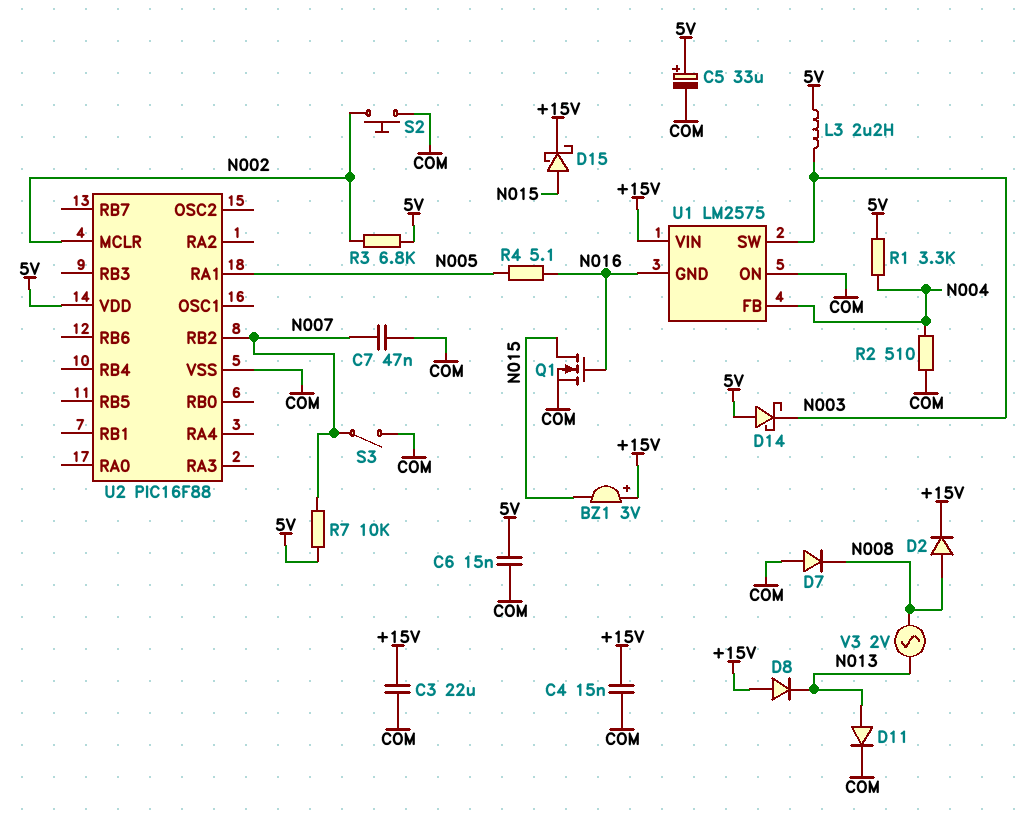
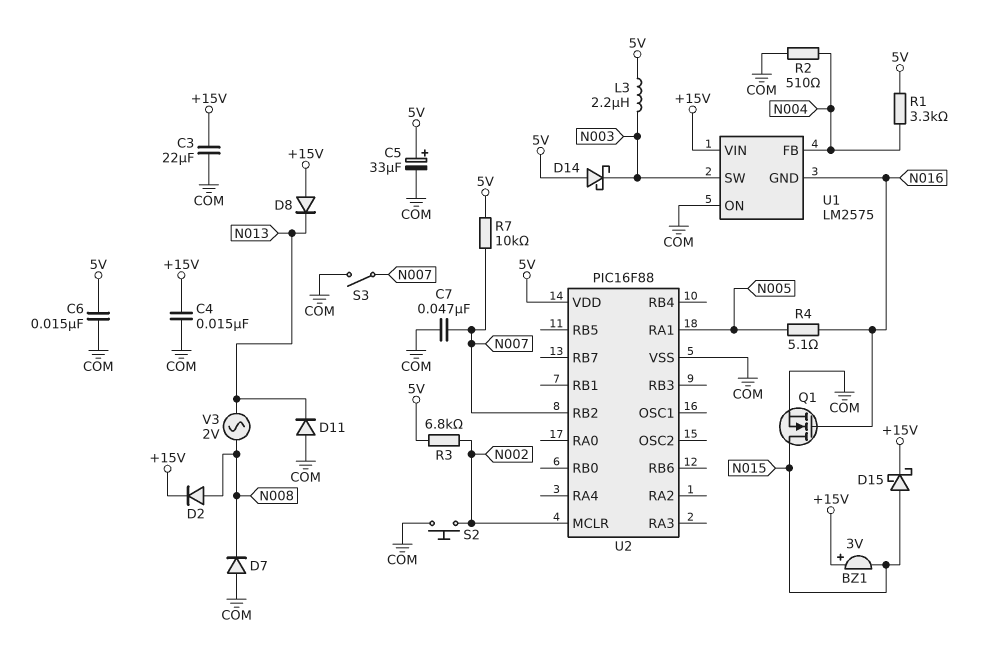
D11: diode (A N013, K COM) -> diode (A COM, K N013)

